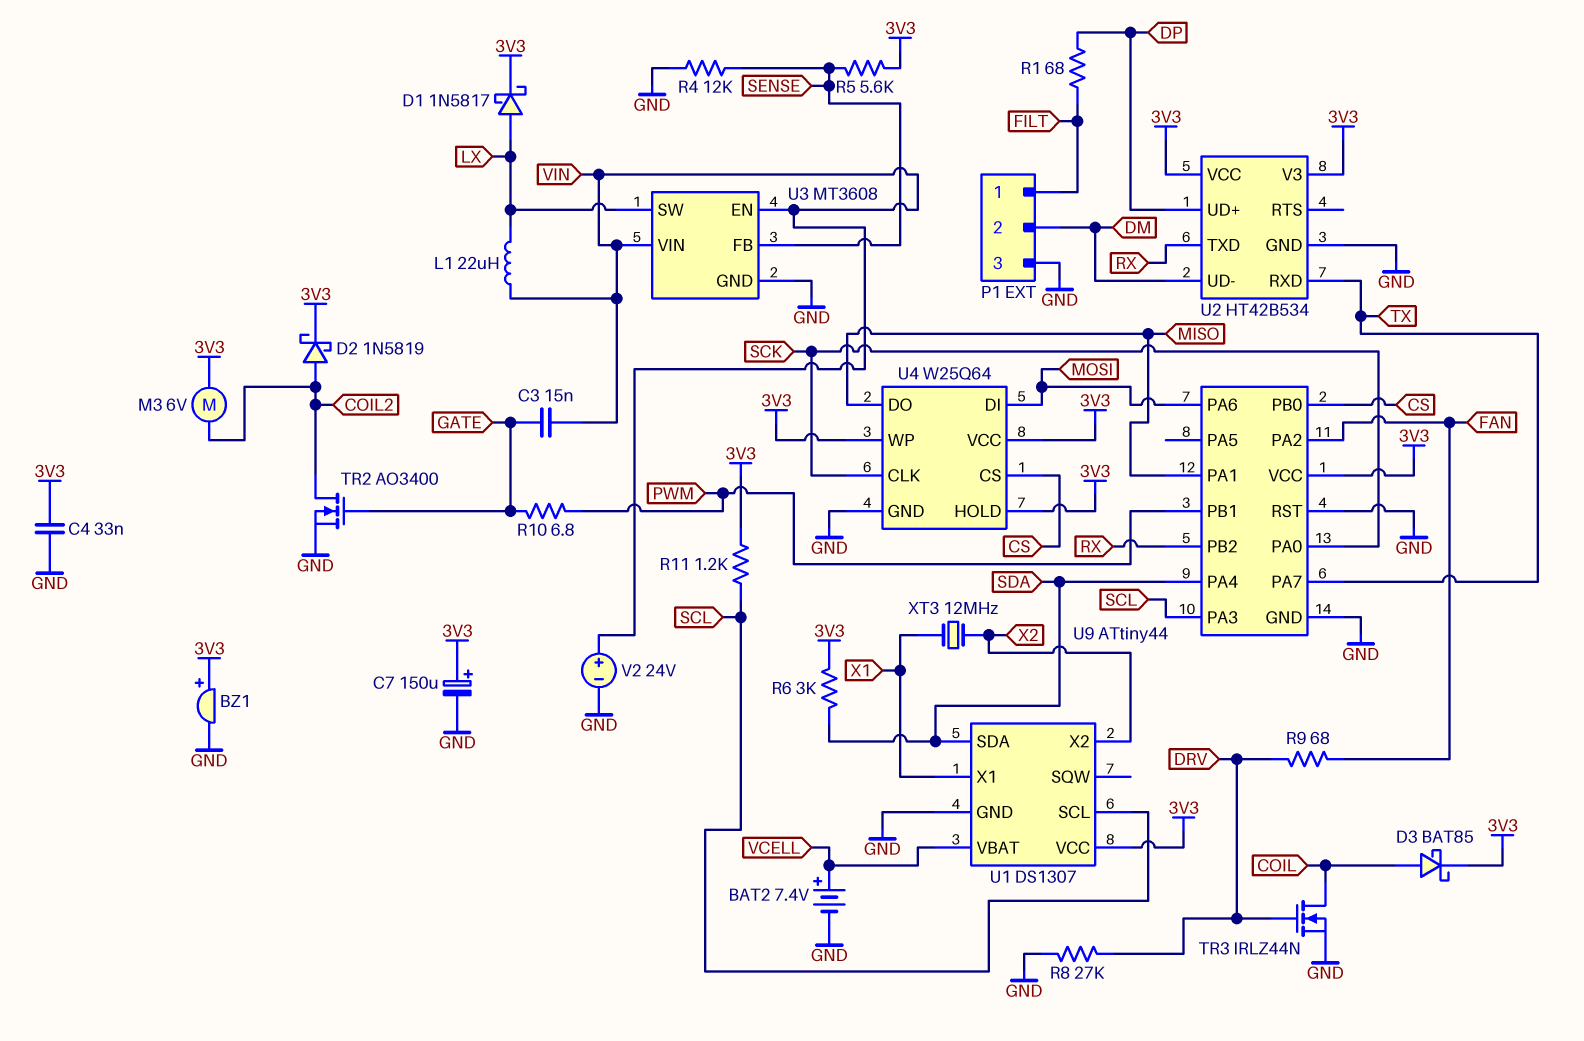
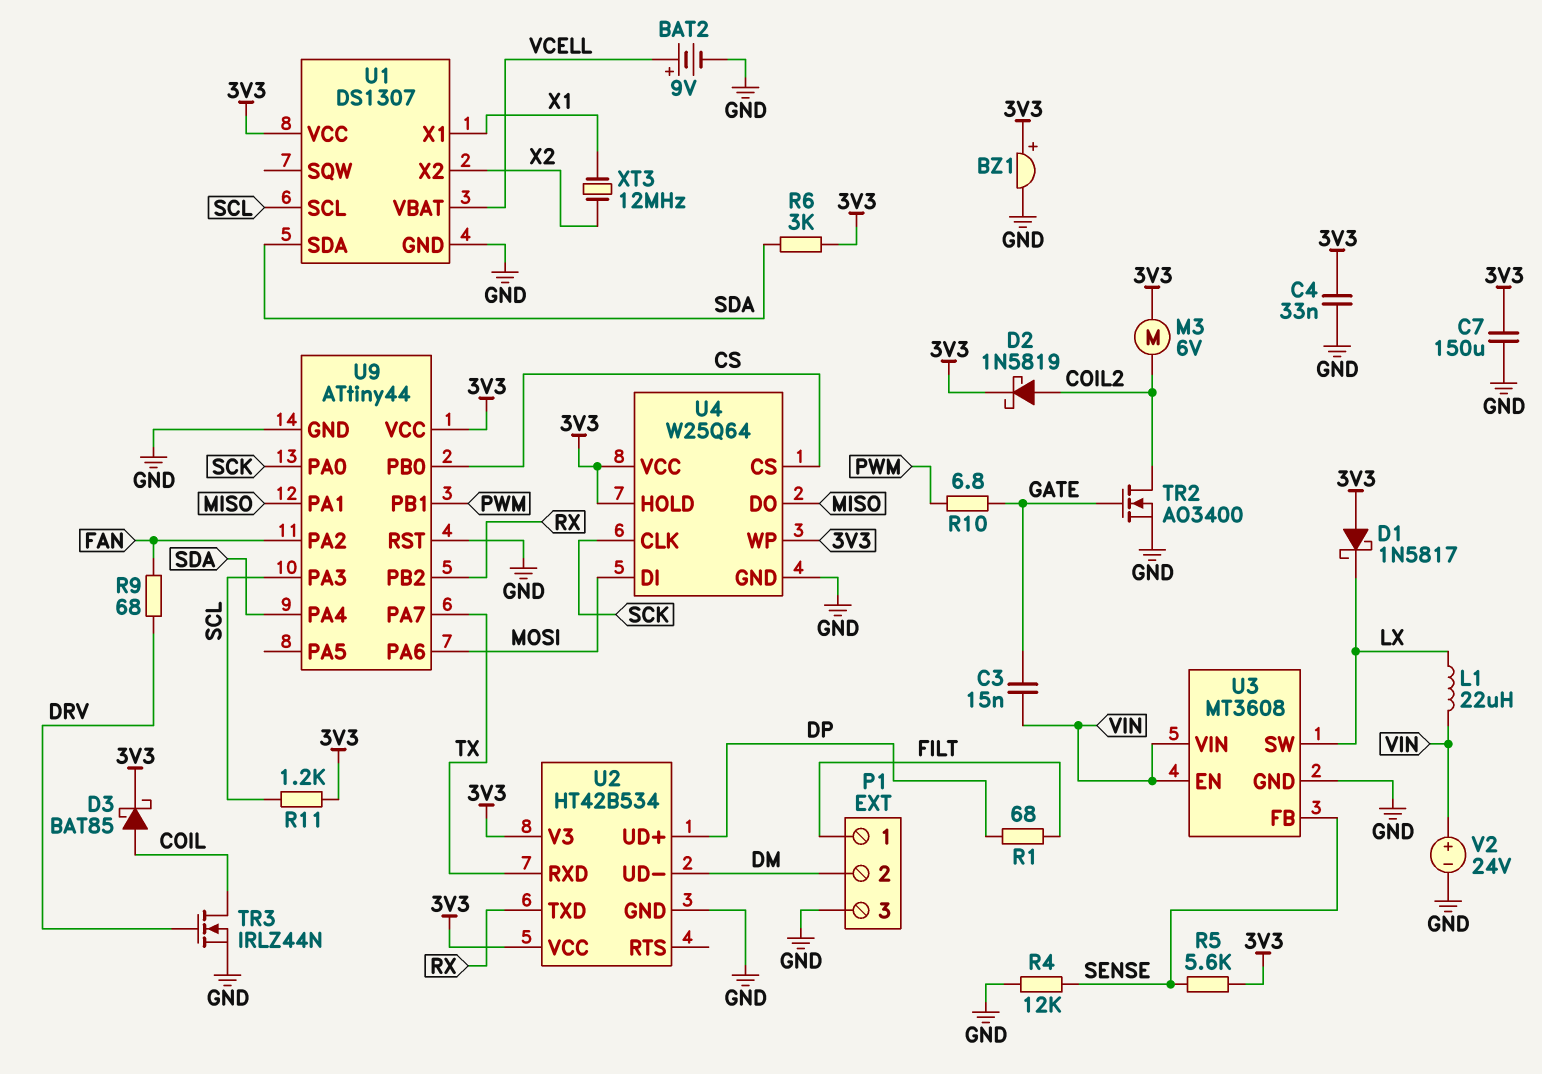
BAT2: 7.4V (plus VCELL, minus GND) -> 9V (plus VCELL, minus GND)
C7: 150uF (plus 3V3, minus GND) -> 150uF (3V3, GND)
D1: schottky 1N5817 (A LX, K 3V3) -> schottky 1N5817 (A 3V3, K LX)
R8: 27k (DRV, GND) -> none

